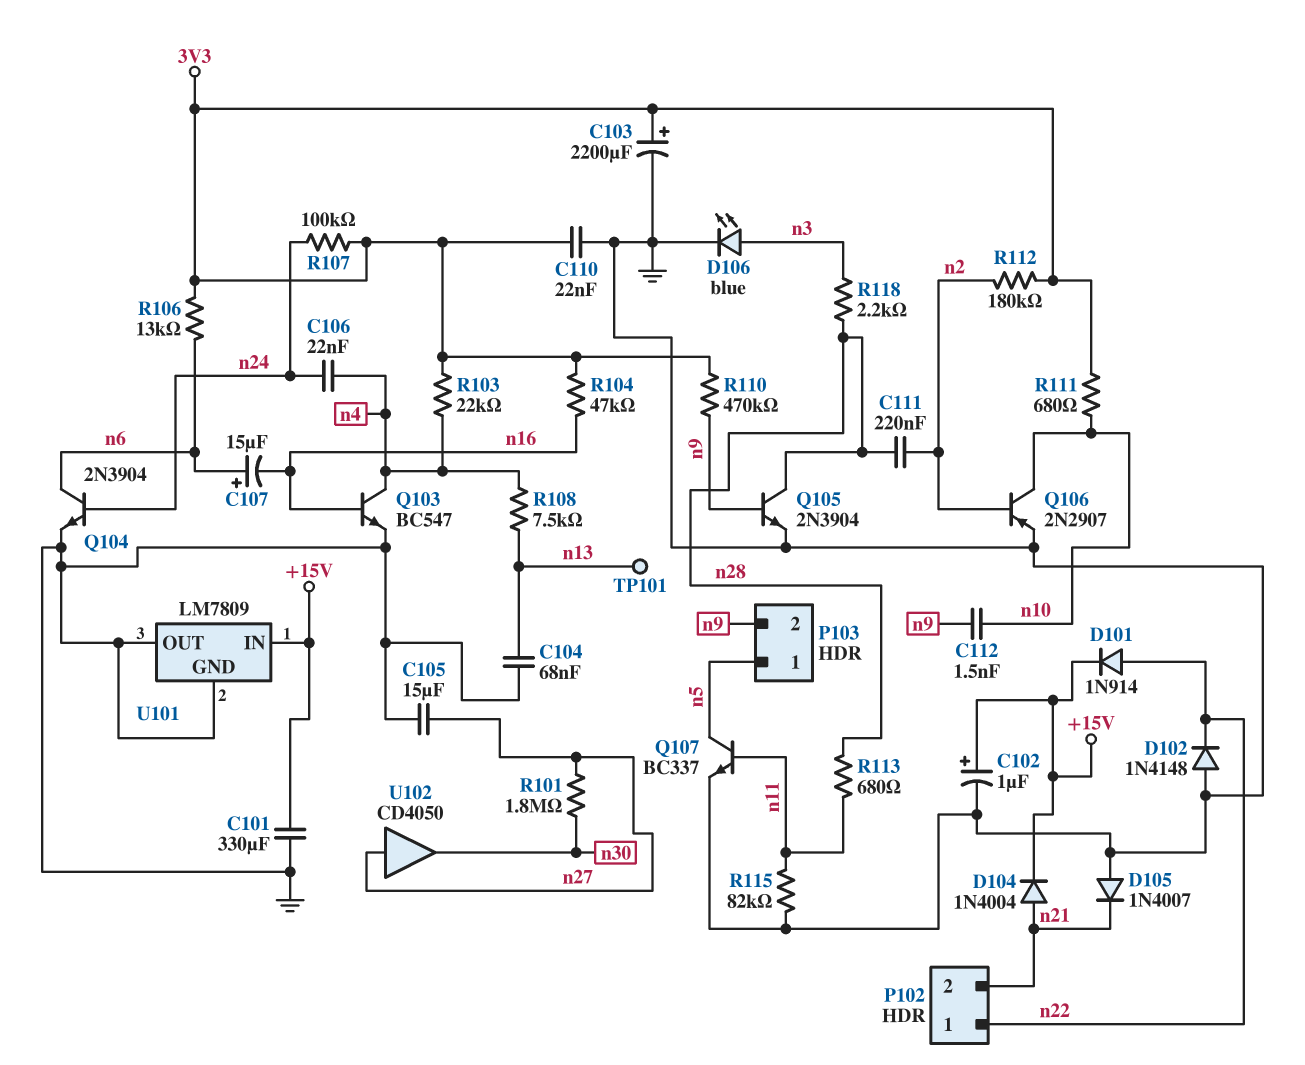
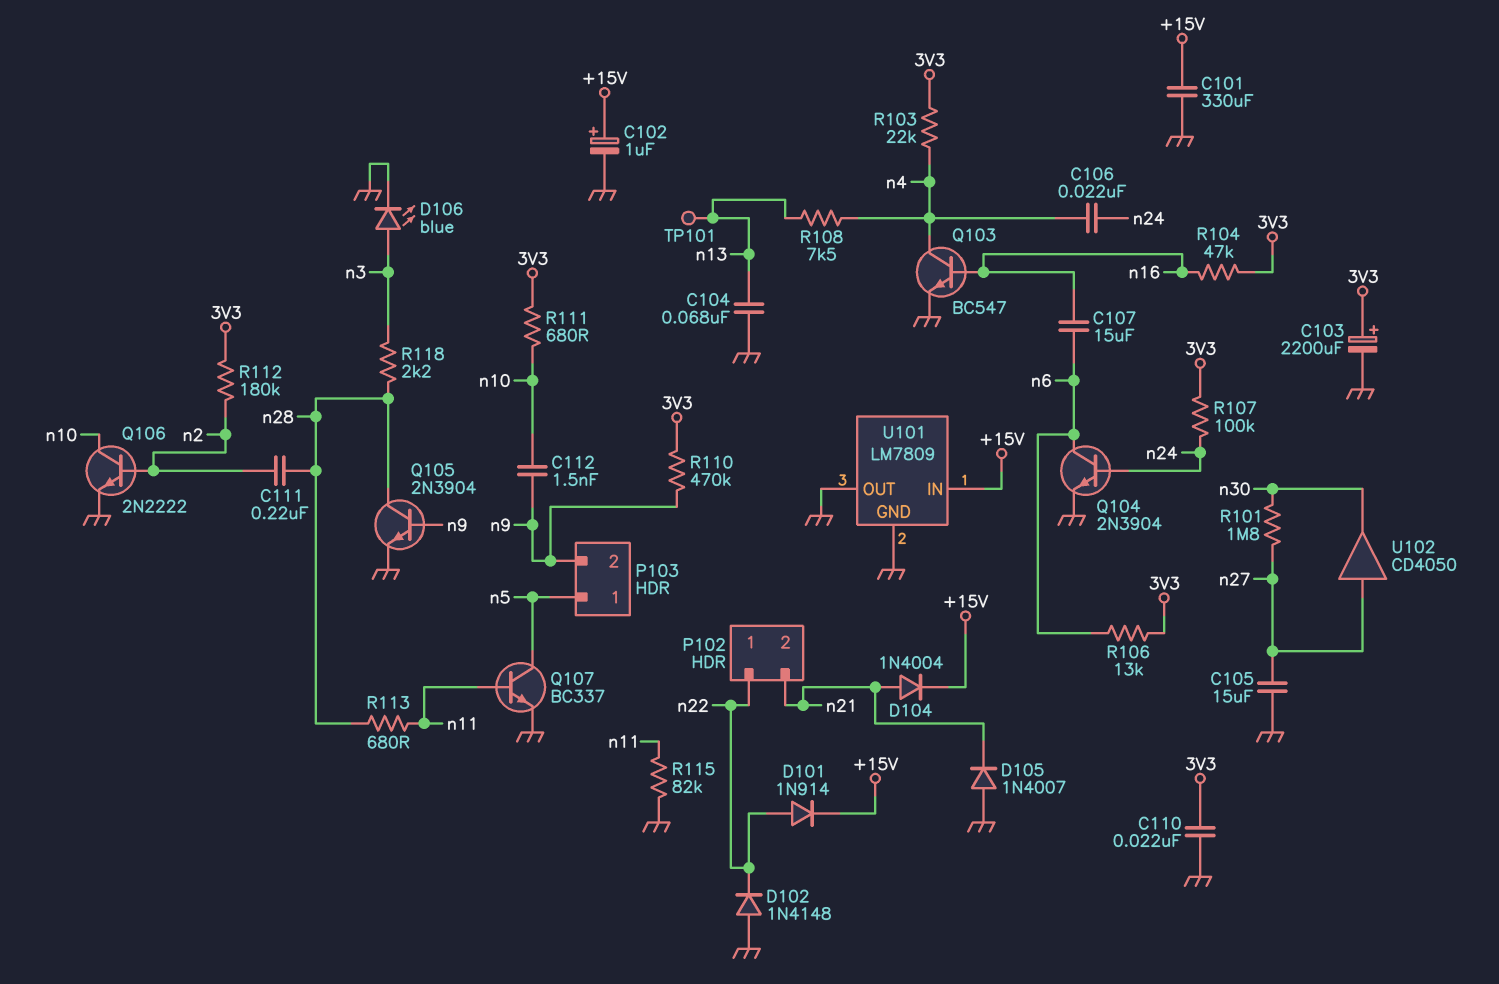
C107: 15uF (plus n6, minus n16) -> 15uF (n6, n16)
Q106: PNP 2N2907 (B n2, C n10, E GND) -> NPN 2N2222 (B n2, C n10, E GND)

